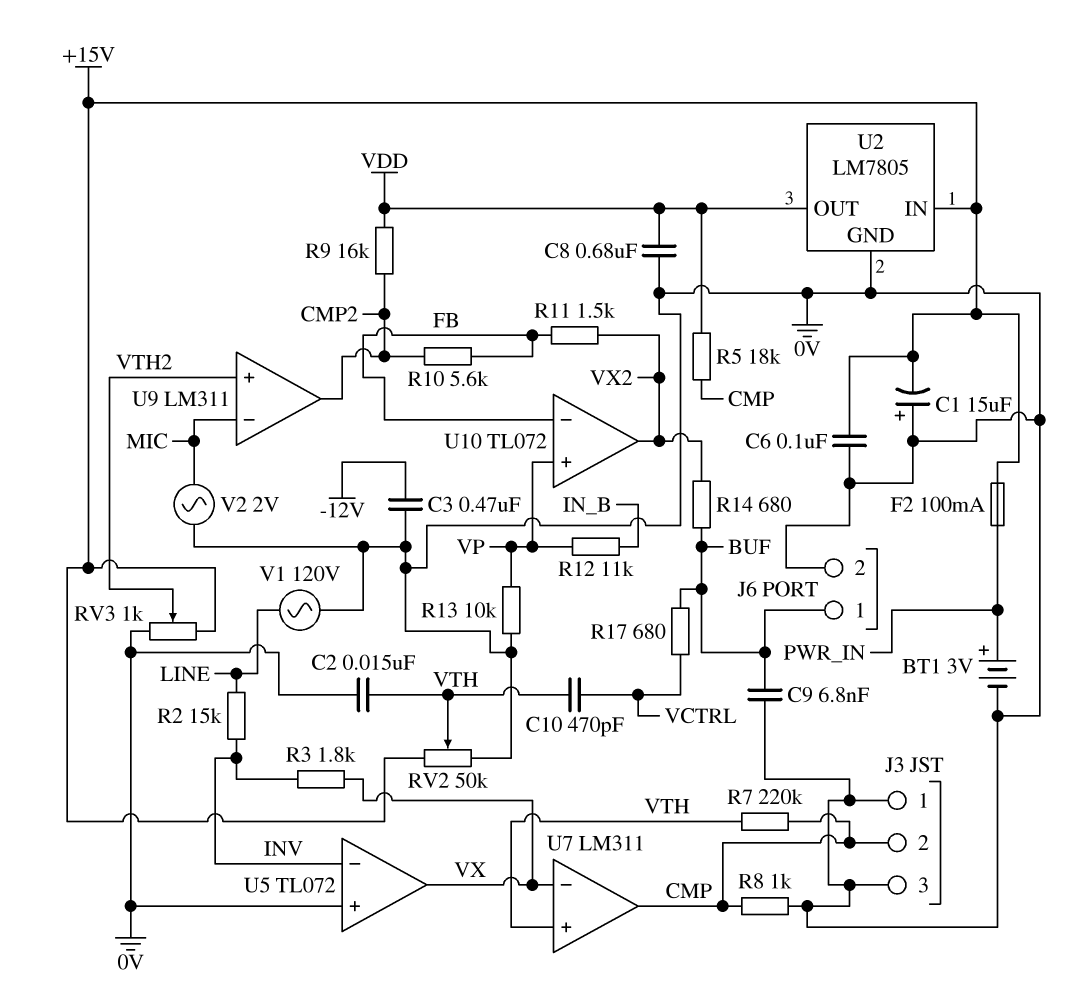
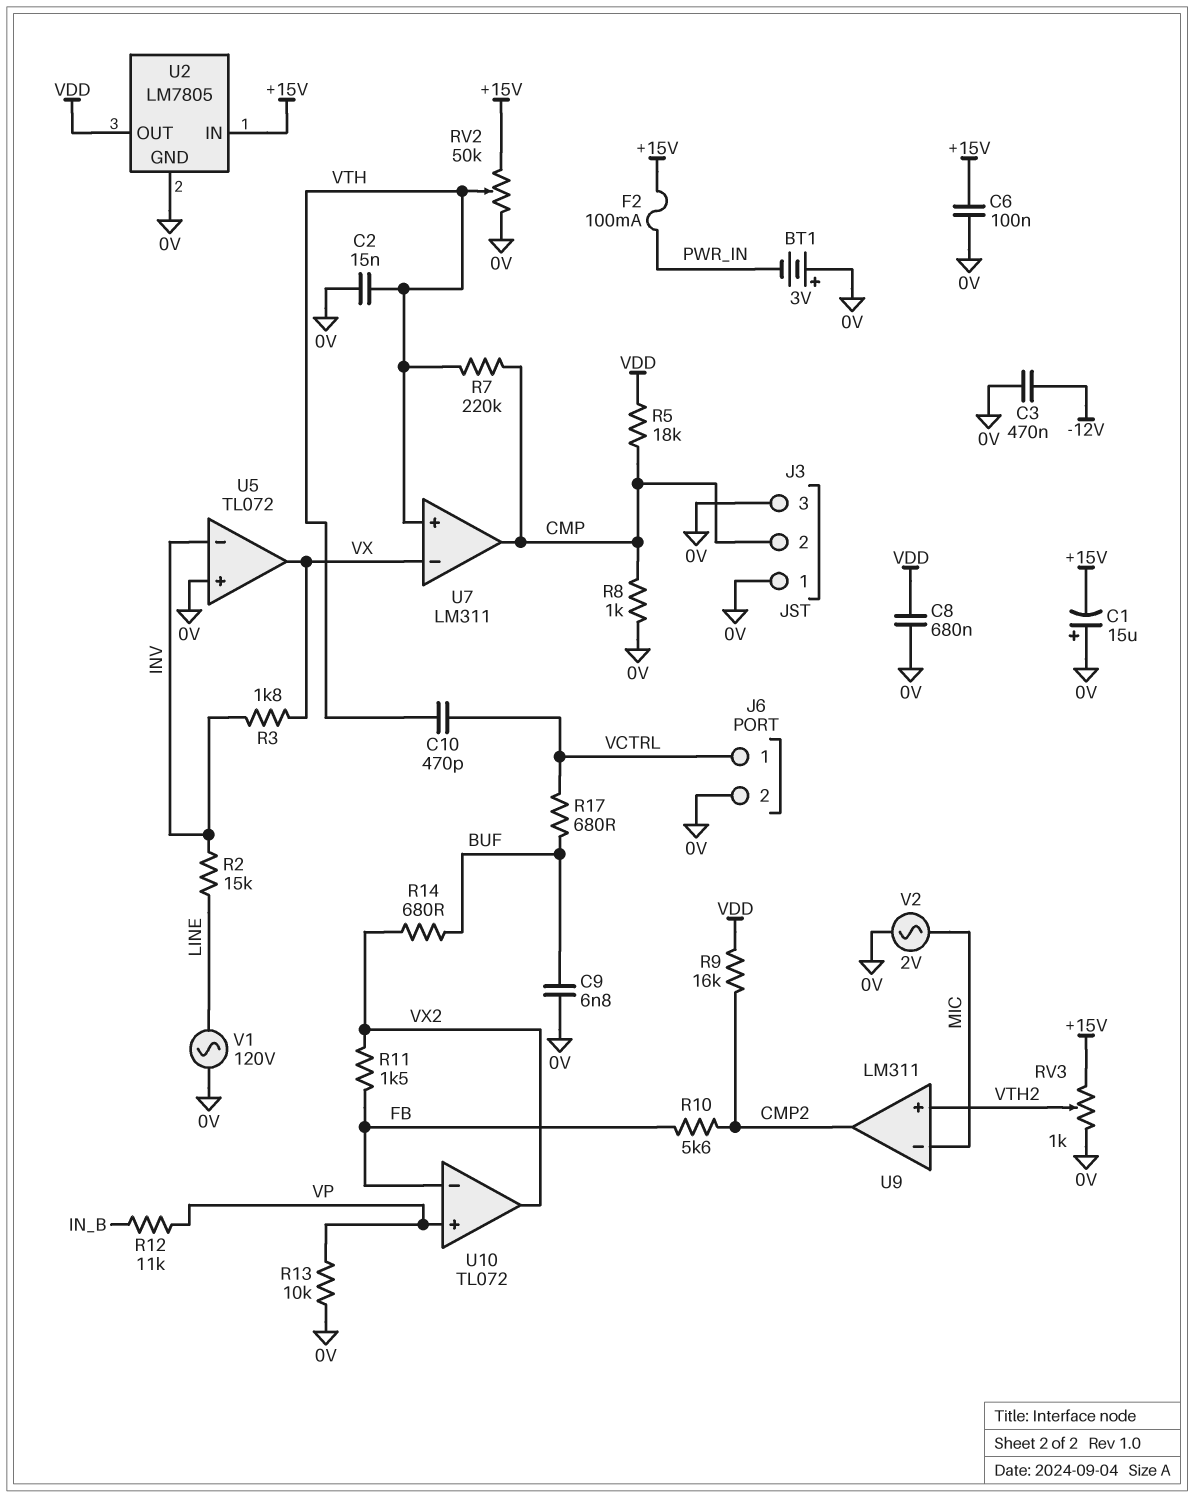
BT1: 3V (plus PWR_IN, minus 0V) -> 3V (plus 0V, minus PWR_IN)
J6 pin 1: BUF -> VCTRL

